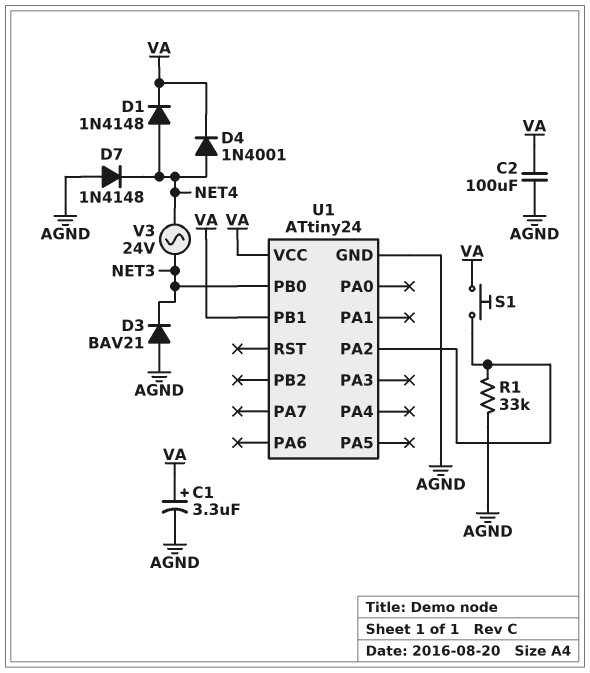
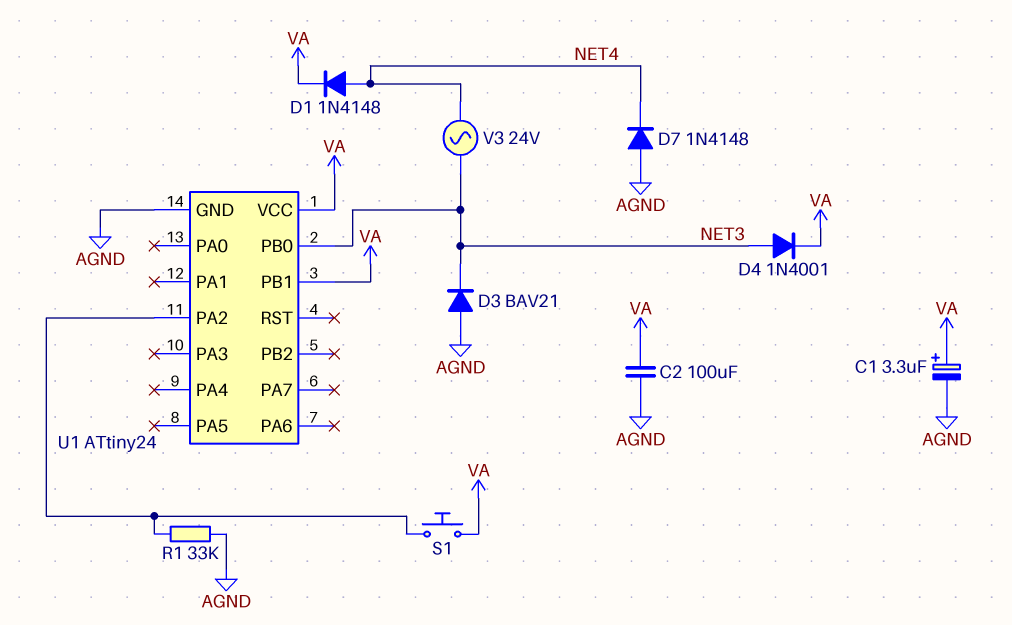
D4: diode 1N4001 (A NET4, K VA) -> diode 1N4001 (A NET3, K VA)

